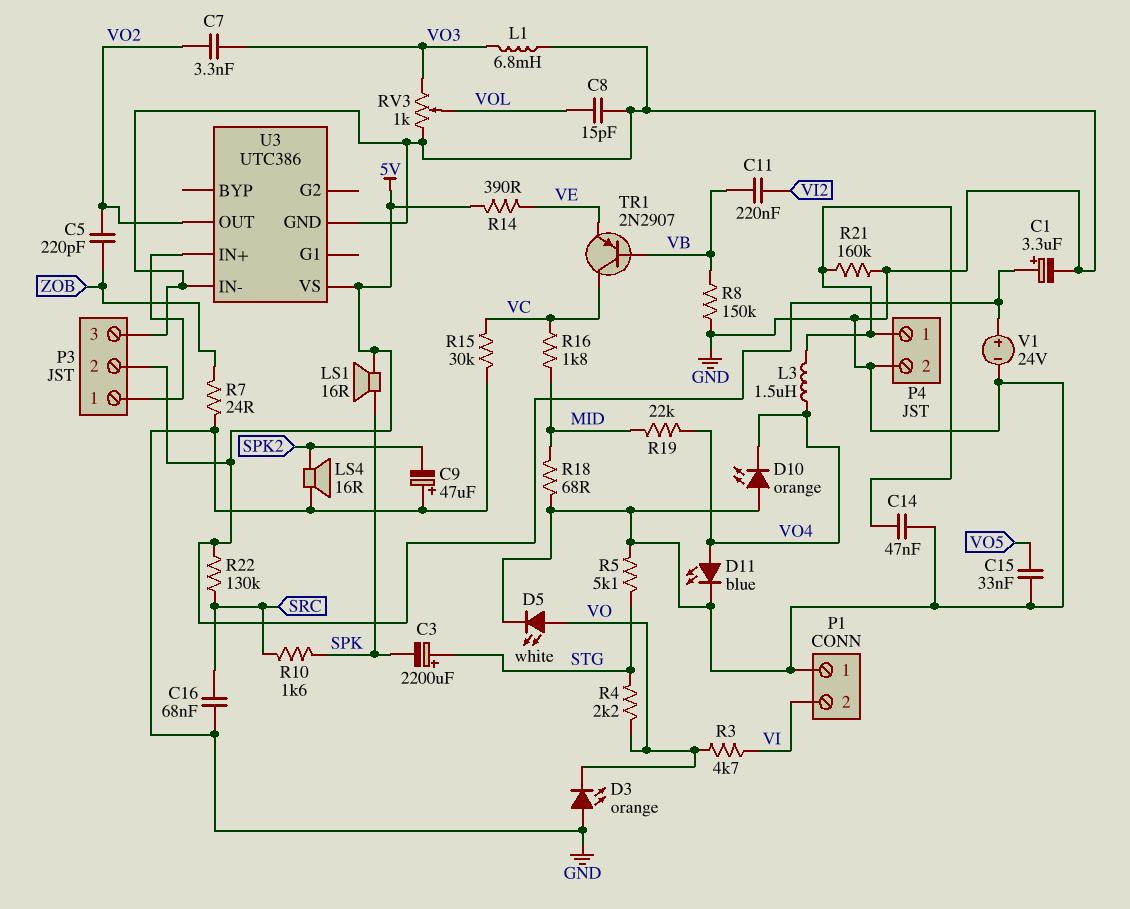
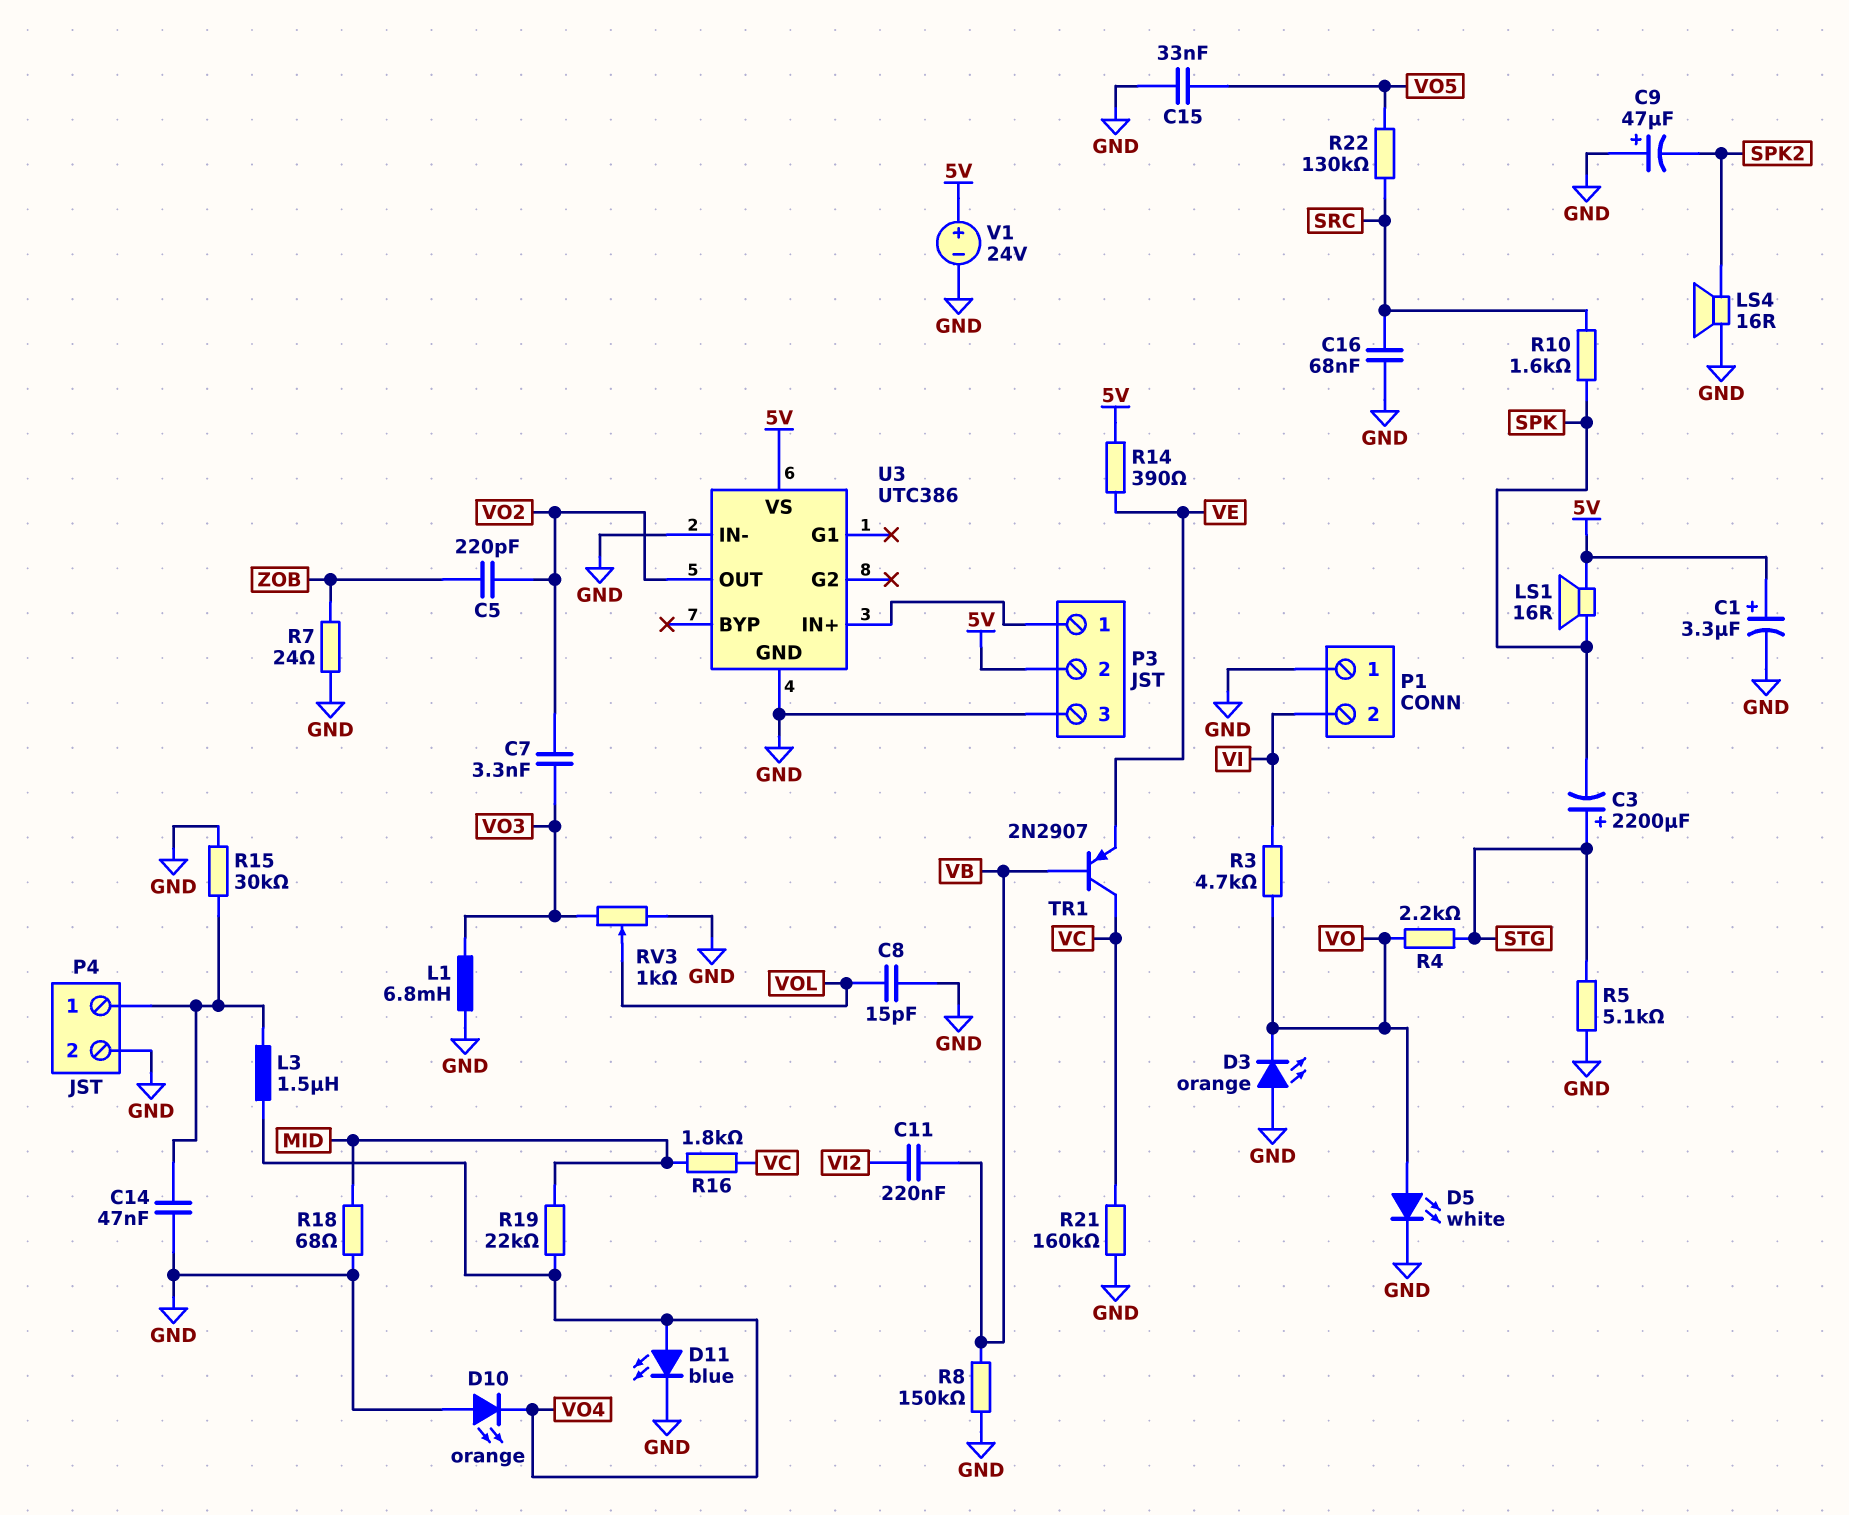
R15: 30k (GND, VC) -> 30k (GND, P4/1)
R21: 160k (GND, P4/1) -> 160k (GND, VC)
R22: 130k (5V, SRC) -> 130k (SRC, VO5)

